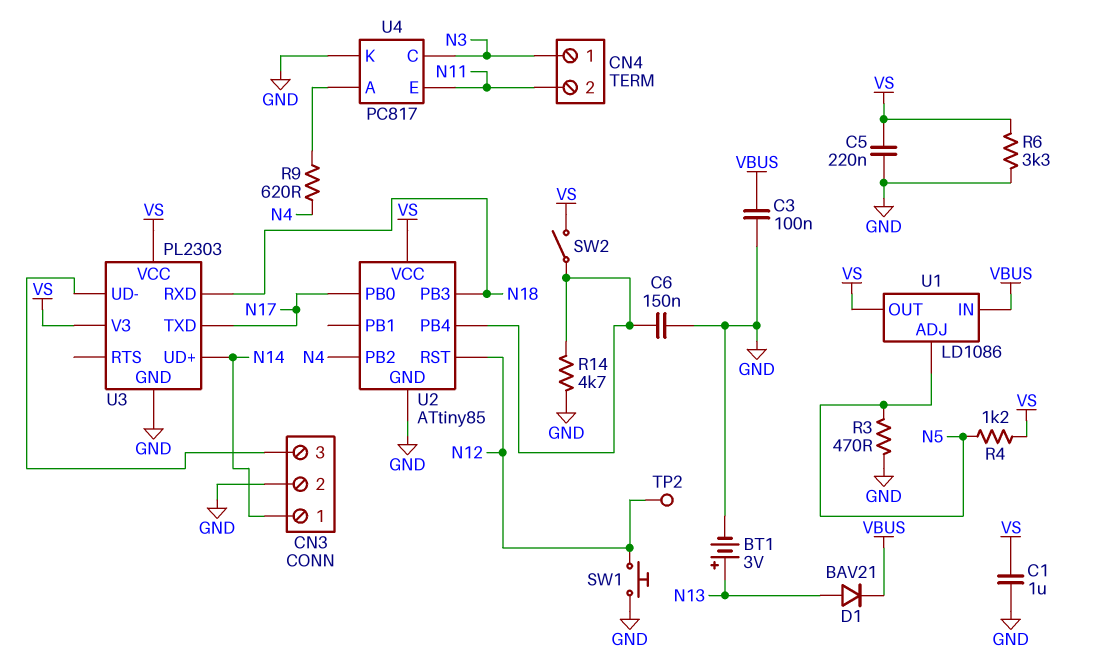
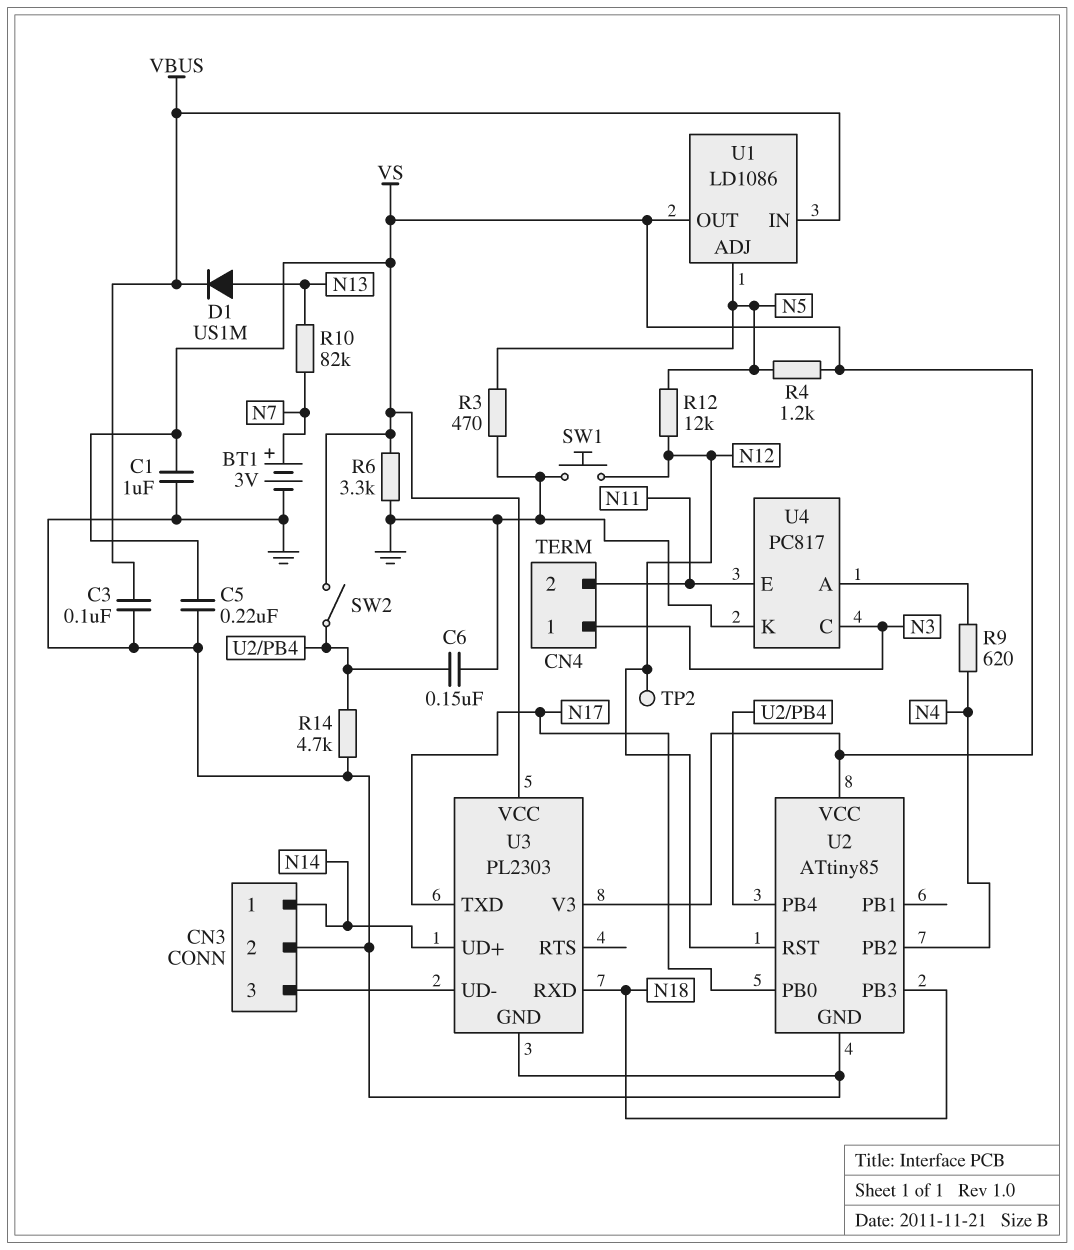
BT1: 3V (plus N13, minus GND) -> 3V (plus N7, minus GND)
D1: diode BAV21 (A N13, K VBUS) -> diode US1M (A N13, K VBUS)
R10: none -> 82k (N7, N13)
R12: none -> 12k (N5, N12)

